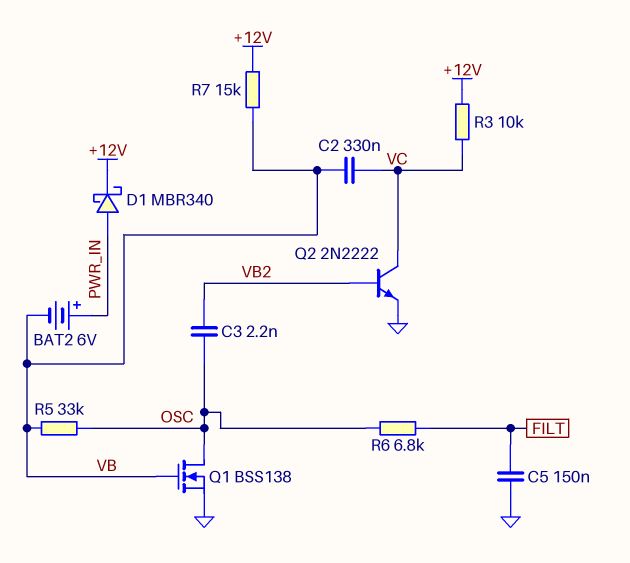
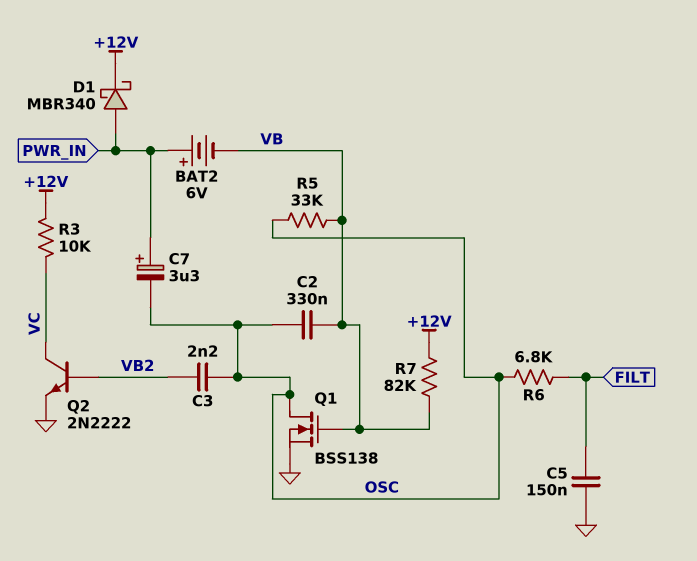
C2: 330nF (VB, VC) -> 330nF (OSC, VB)
C7: none -> 3.3uF (plus PWR_IN, minus OSC)
R7: 15k (+12V, VB) -> 82k (+12V, VB)

